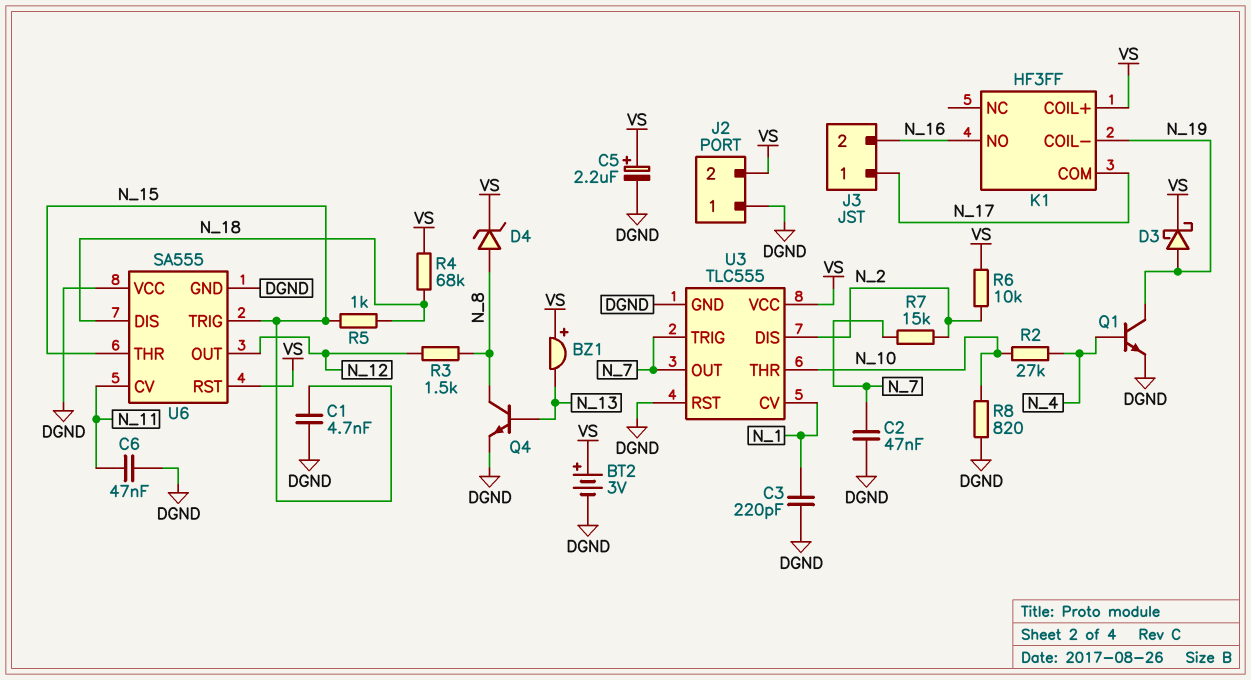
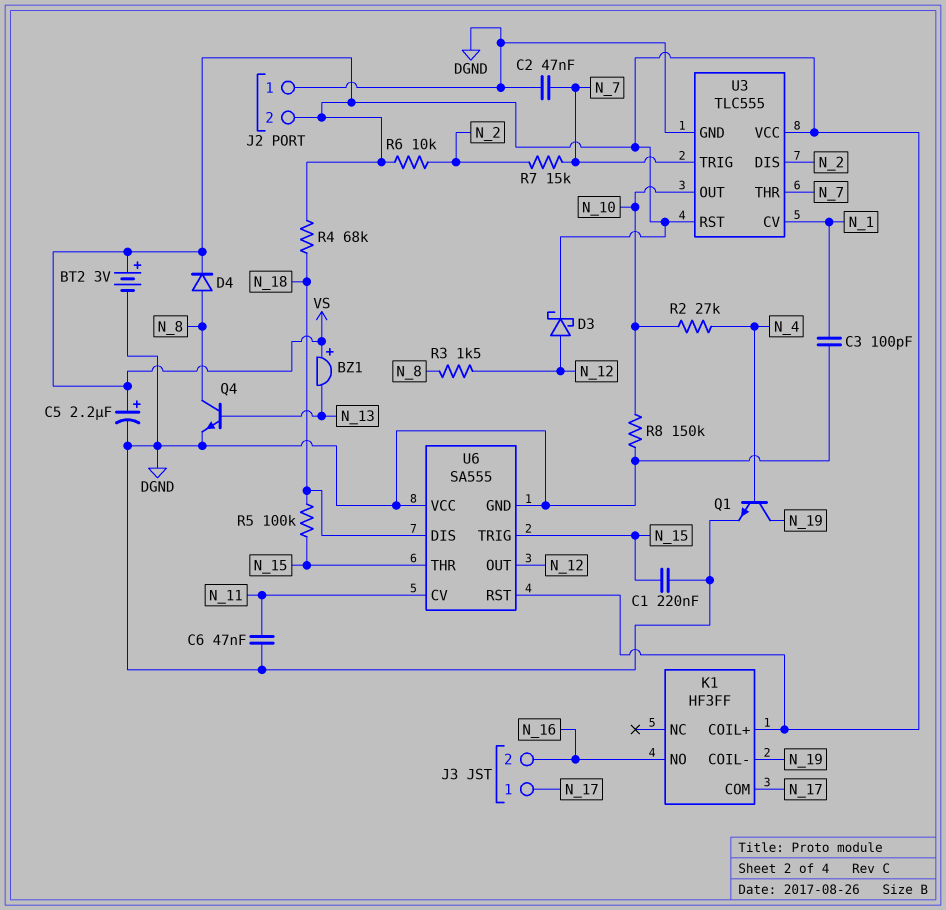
C1: 4.7nF (DGND, N_15) -> 220nF (DGND, N_15)
C3: 220pF (DGND, N_1) -> 100pF (DGND, N_1)
D3: schottky (A N_19, K VS) -> schottky (A N_12, K VS)
D4: zener (A N_8, K VS) -> diode (A N_8, K VS)
R5: 1k (N_15, N_18) -> 100k (N_15, N_18)
R8: 820 (DGND, N_10) -> 150k (DGND, N_10)
U3 pin OUT: N_7 -> N_10
U3 pin RST: DGND -> VS
U3 pin THR: N_10 -> N_7

